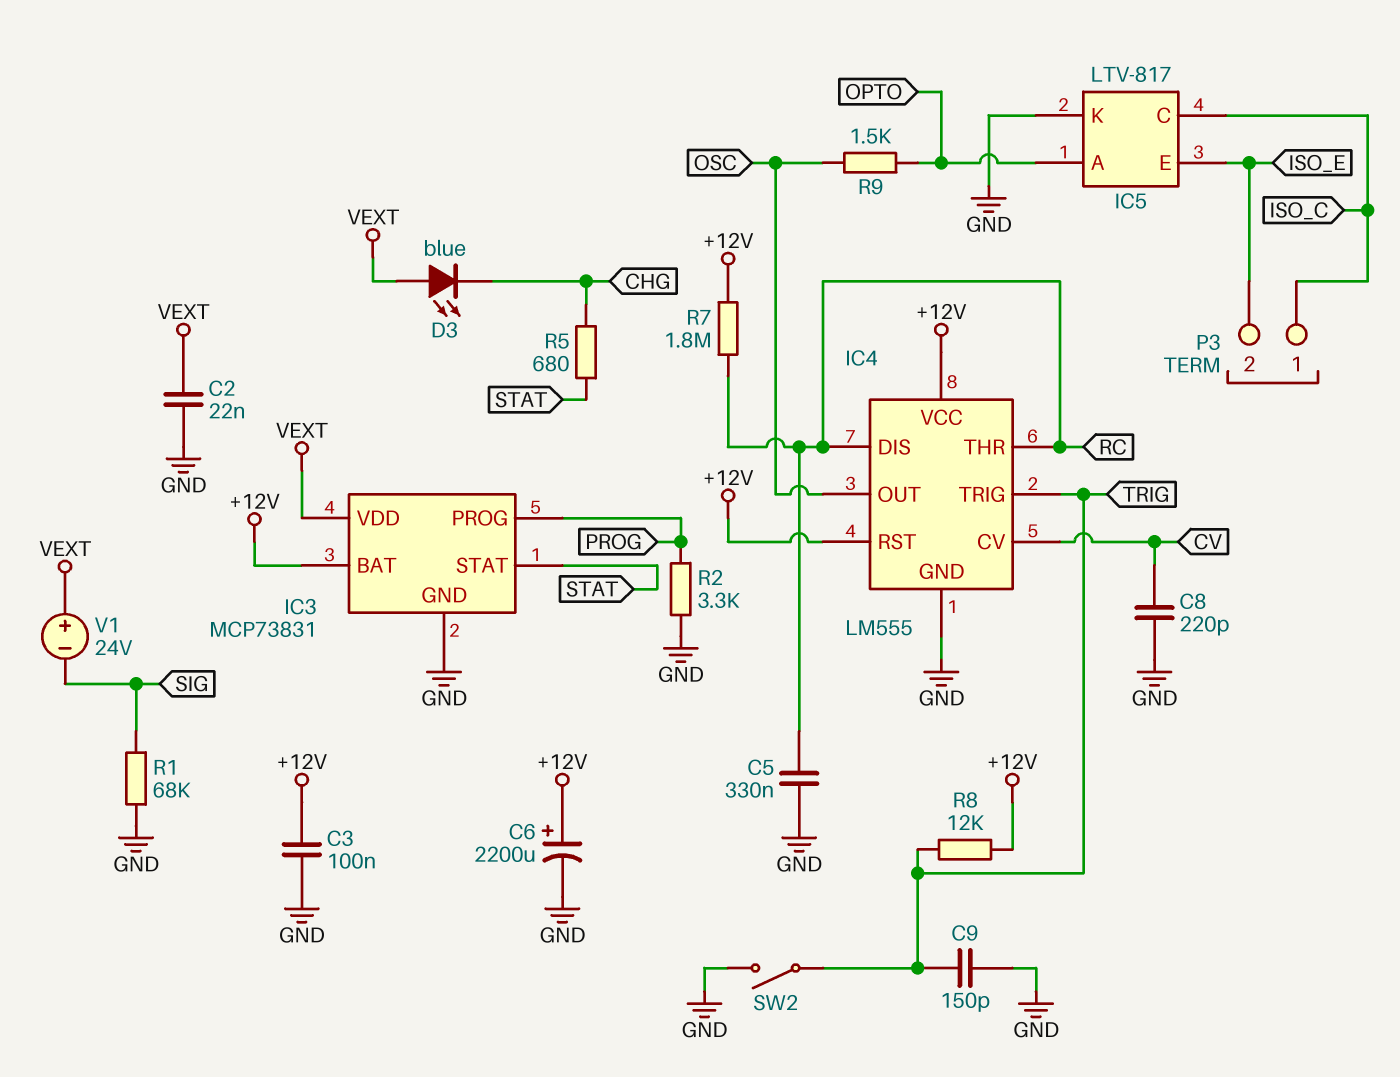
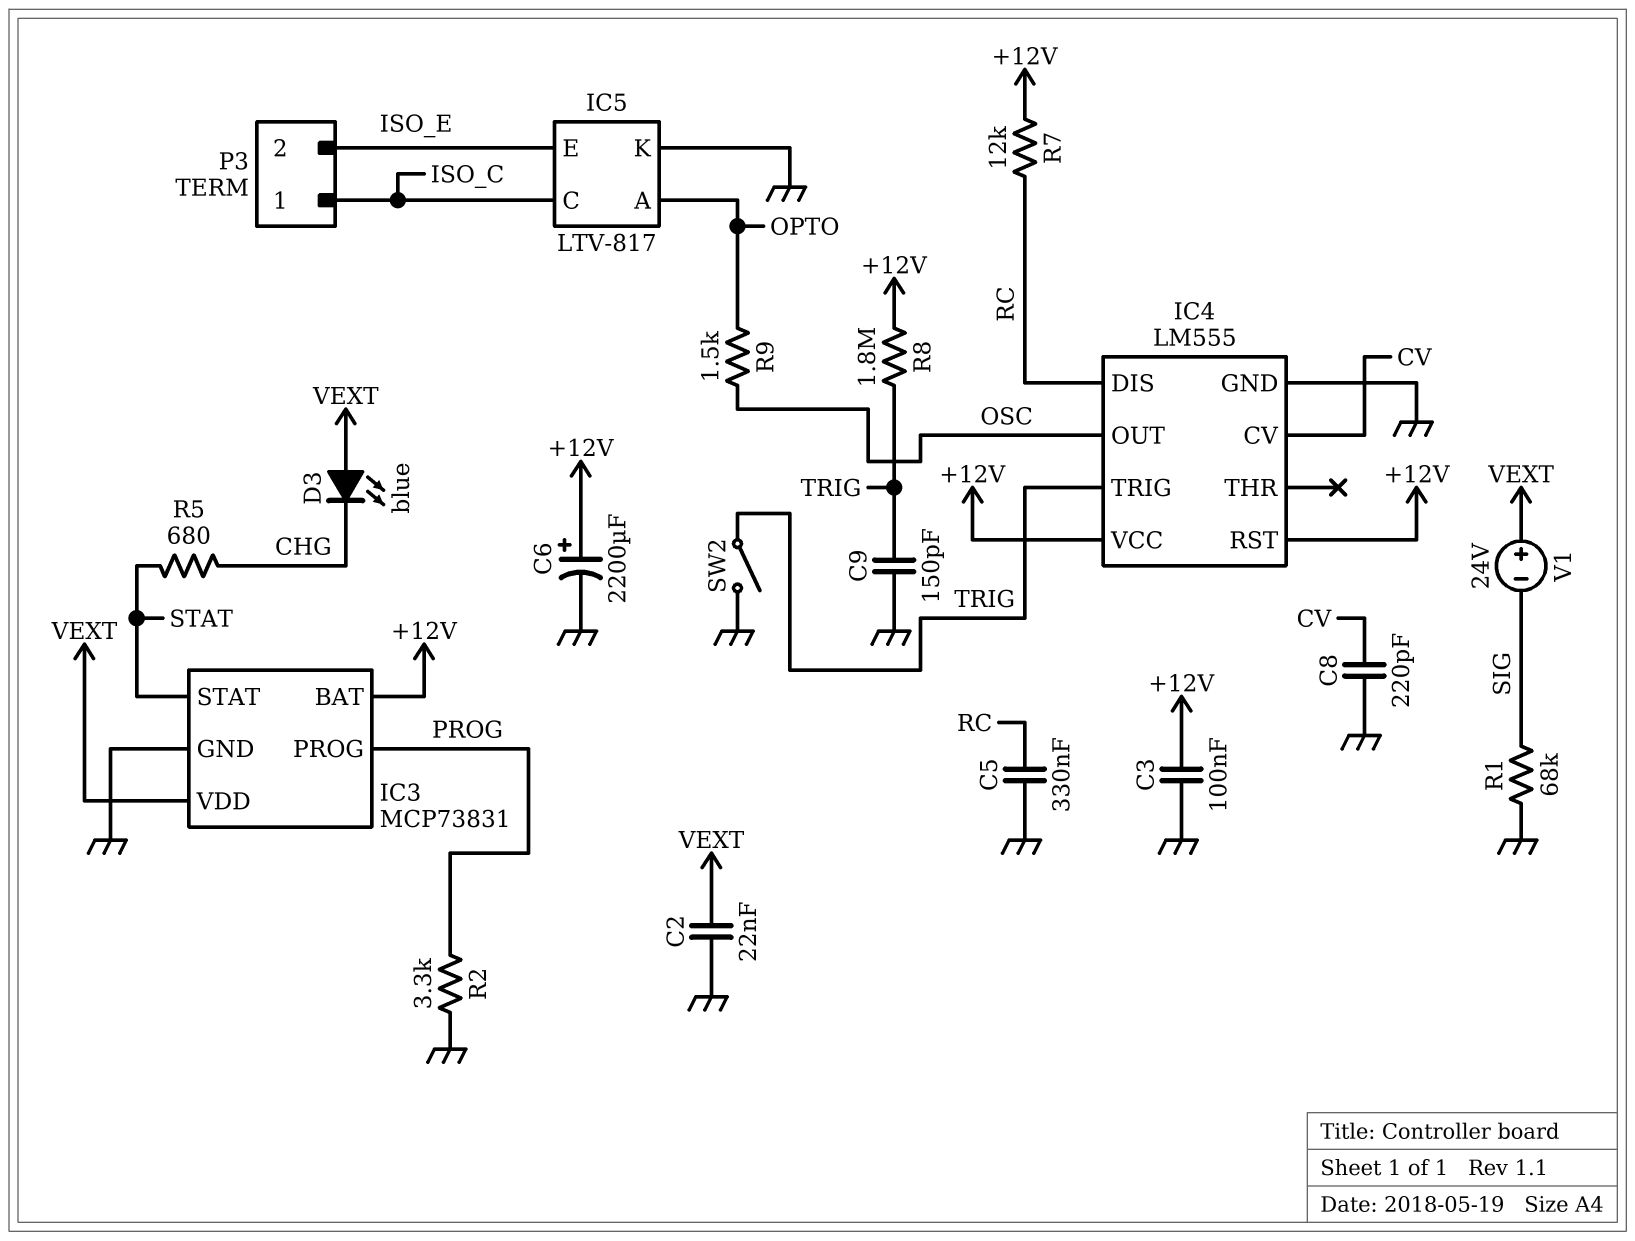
IC4 pin THR: RC -> none
R7: 1.8M (+12V, RC) -> 12k (+12V, RC)
R8: 12k (+12V, TRIG) -> 1.8M (+12V, TRIG)

